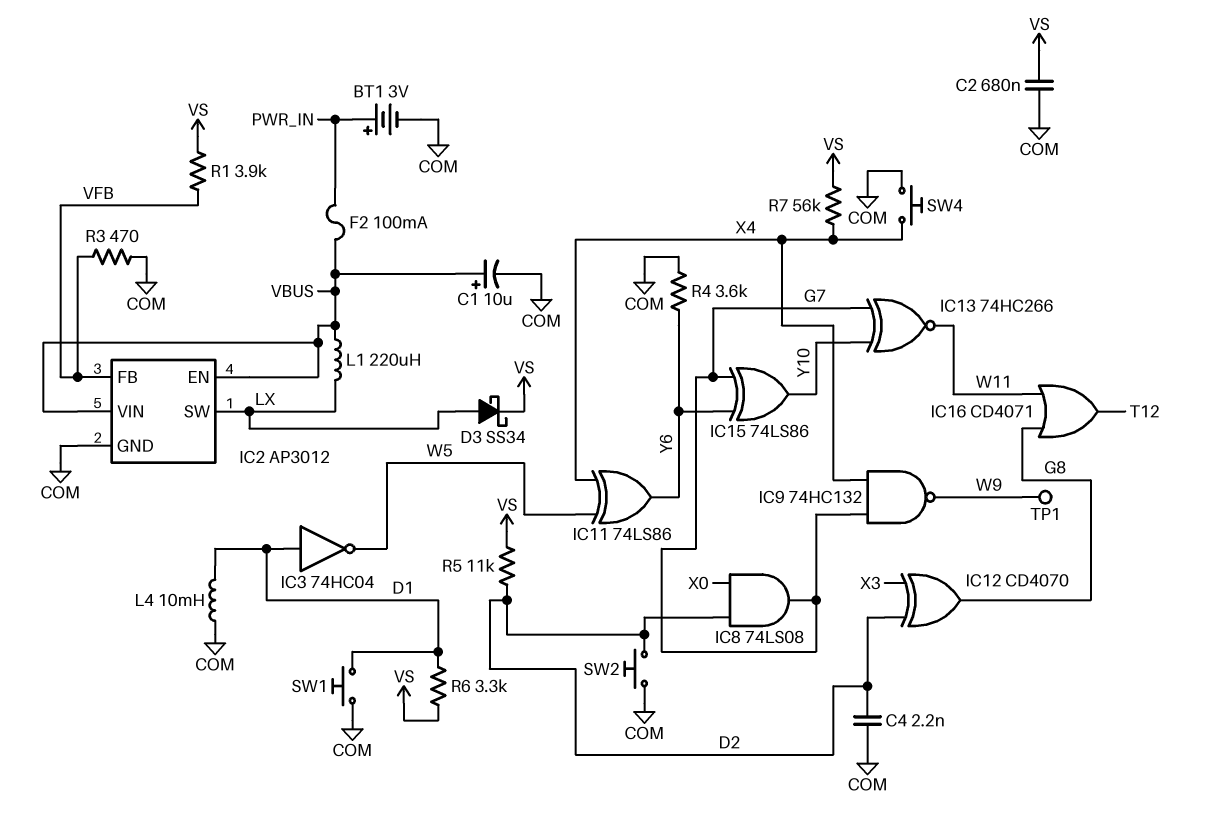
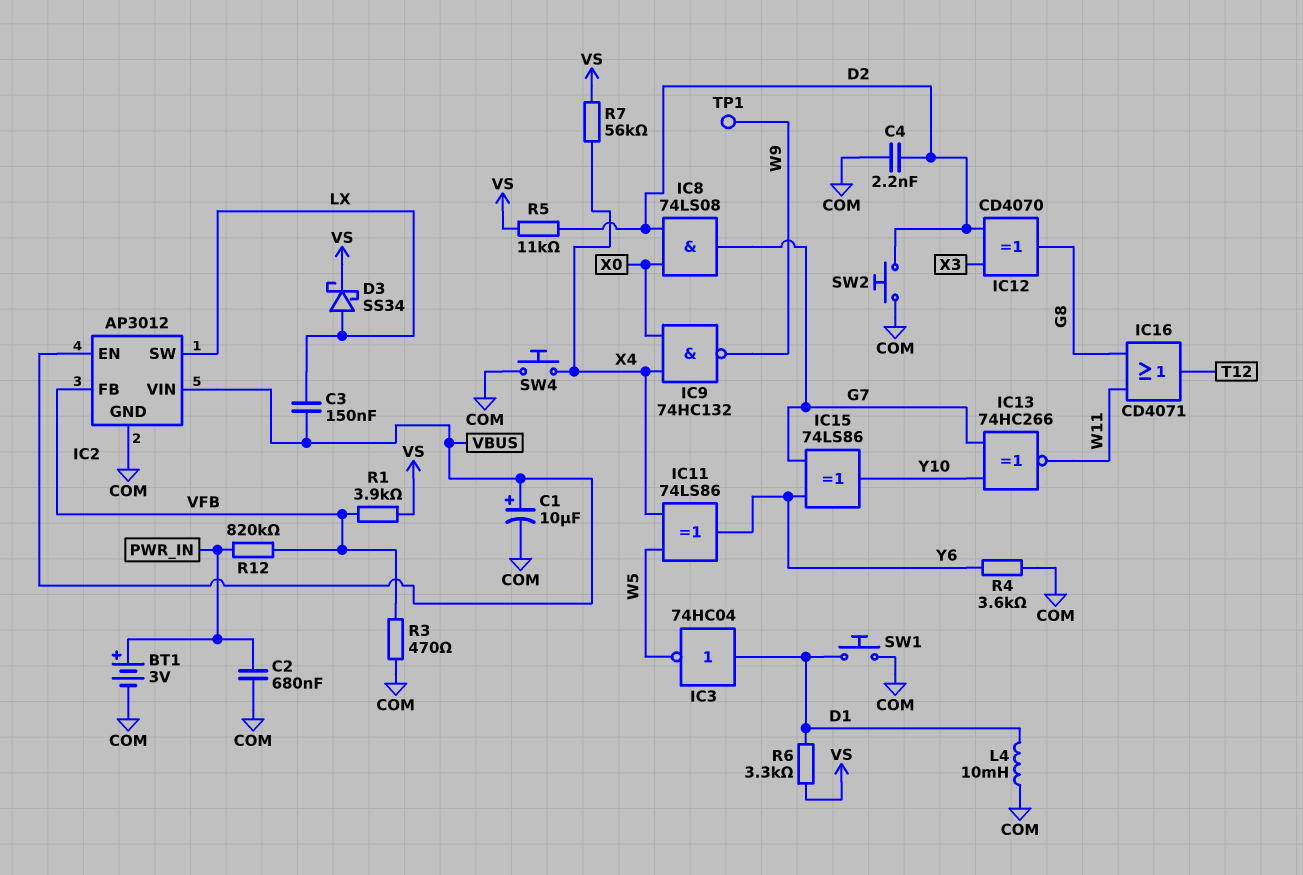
C2: 680nF (COM, VS) -> 680nF (COM, PWR_IN)
C3: none -> 150nF (LX, VBUS)
F2: 100mA (PWR_IN, VBUS) -> none
IC9: NAND 74HC132 (in G7, in X4, out W9) -> NAND 74HC132 (in X0, in X4, out W9)
L1: 220uH (LX, VBUS) -> none
R12: none -> 820k (PWR_IN, VFB)

